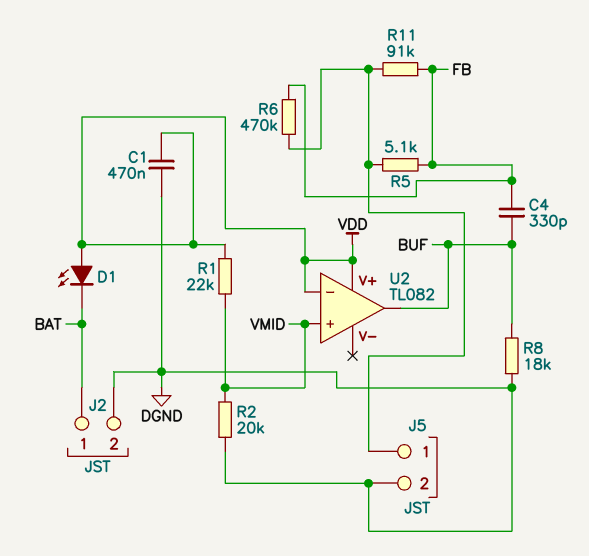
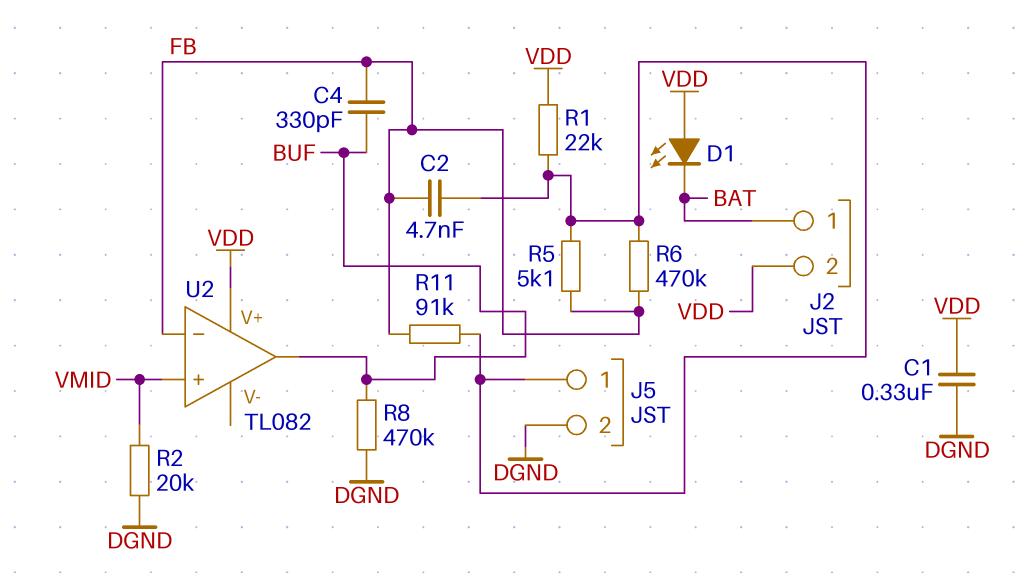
C1: 470nF (DGND, VDD) -> 330nF (DGND, VDD)
C2: none -> 4.7nF (FB, J5/1)
J2 pin 2: DGND -> VDD
R1: 22k (VDD, VMID) -> 22k (J5/1, VDD)
R8: 18k (BUF, DGND) -> 470k (BUF, DGND)
U2 pin in-: VDD -> FB

